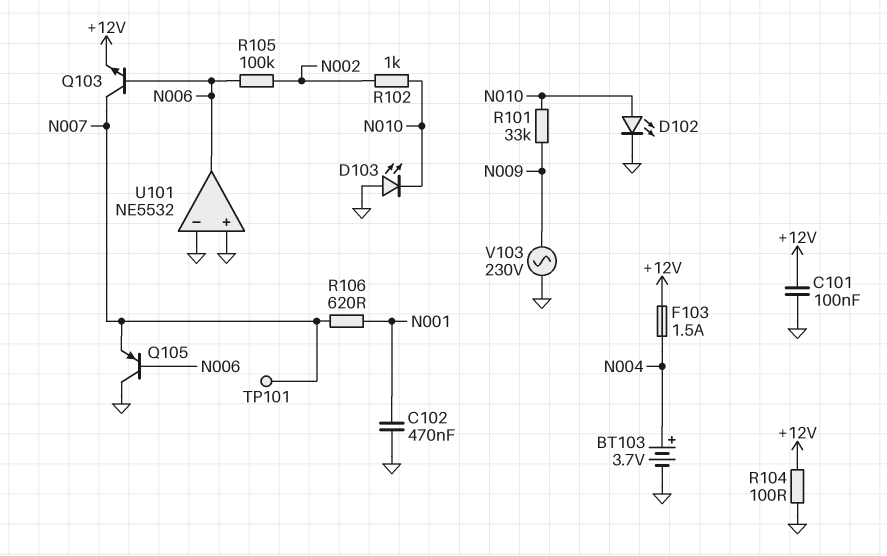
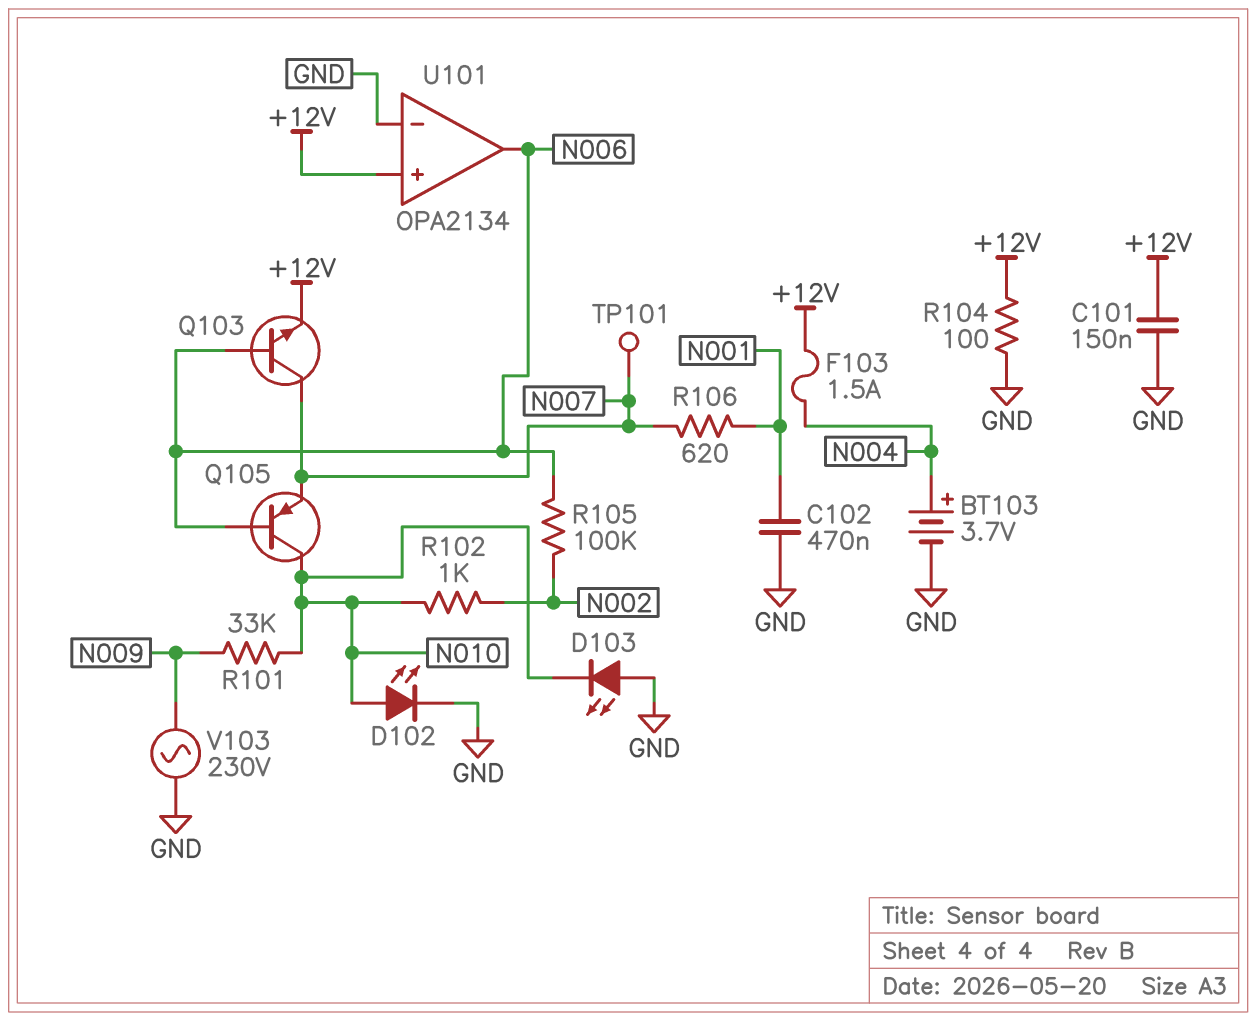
C101: 100nF (+12V, GND) -> 150nF (+12V, GND)
Q105: PNP (B N006, C GND, E N007) -> PNP (B N006, C N010, E N007)
U101: NE5532 -> OPA2134
U101 pin in+: GND -> +12V

